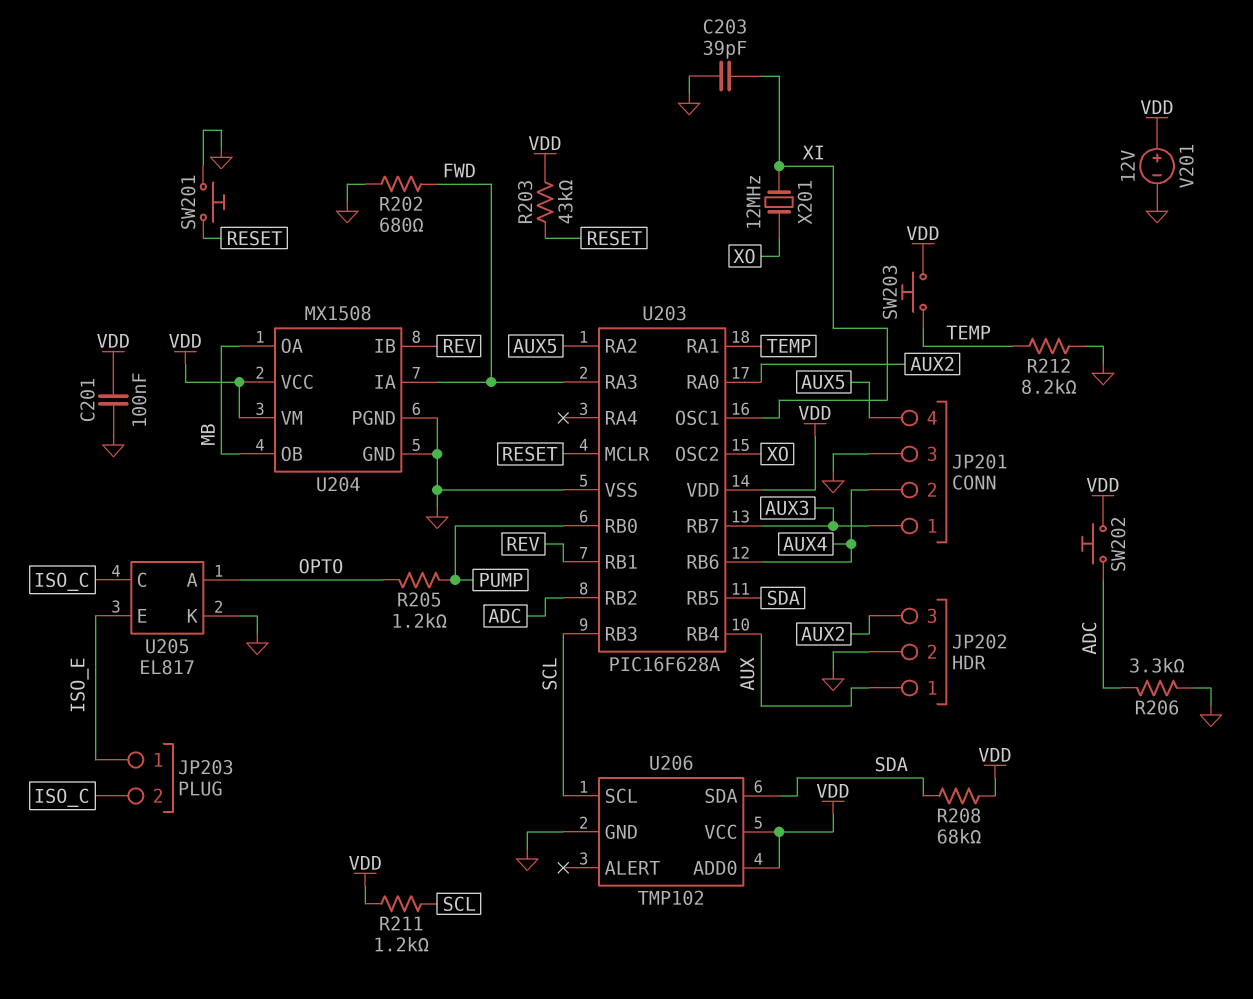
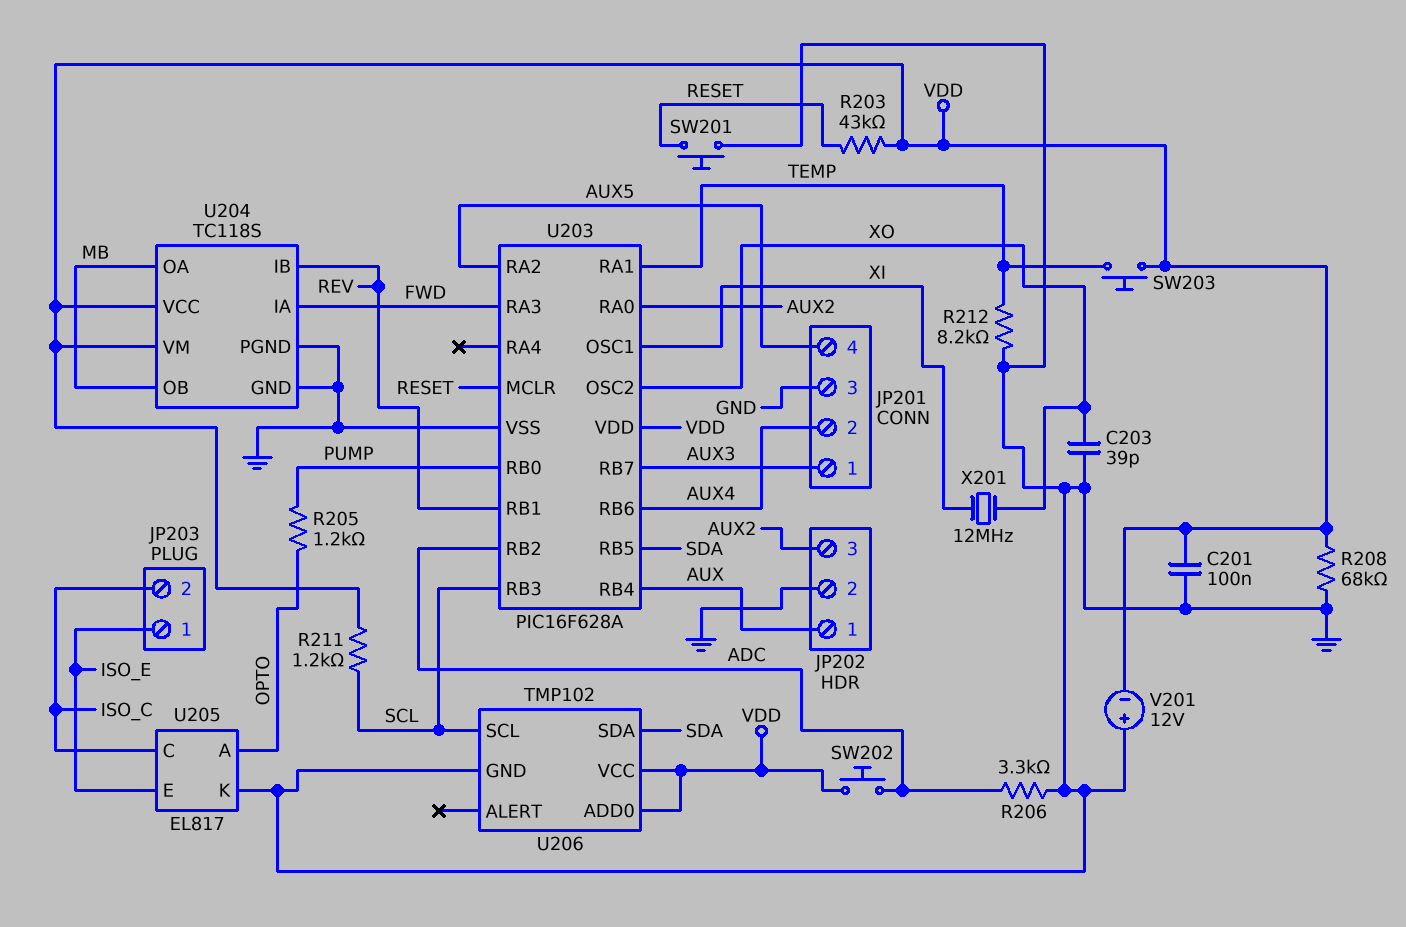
C203: 39pF (GND, XI) -> 39pF (GND, XO)
R202: 680 (FWD, GND) -> none
R208: 68k (SDA, VDD) -> 68k (GND, VDD)
U204: MX1508 -> TC118S
V201: 12V (plus VDD, minus GND) -> 12V (plus GND, minus VDD)

